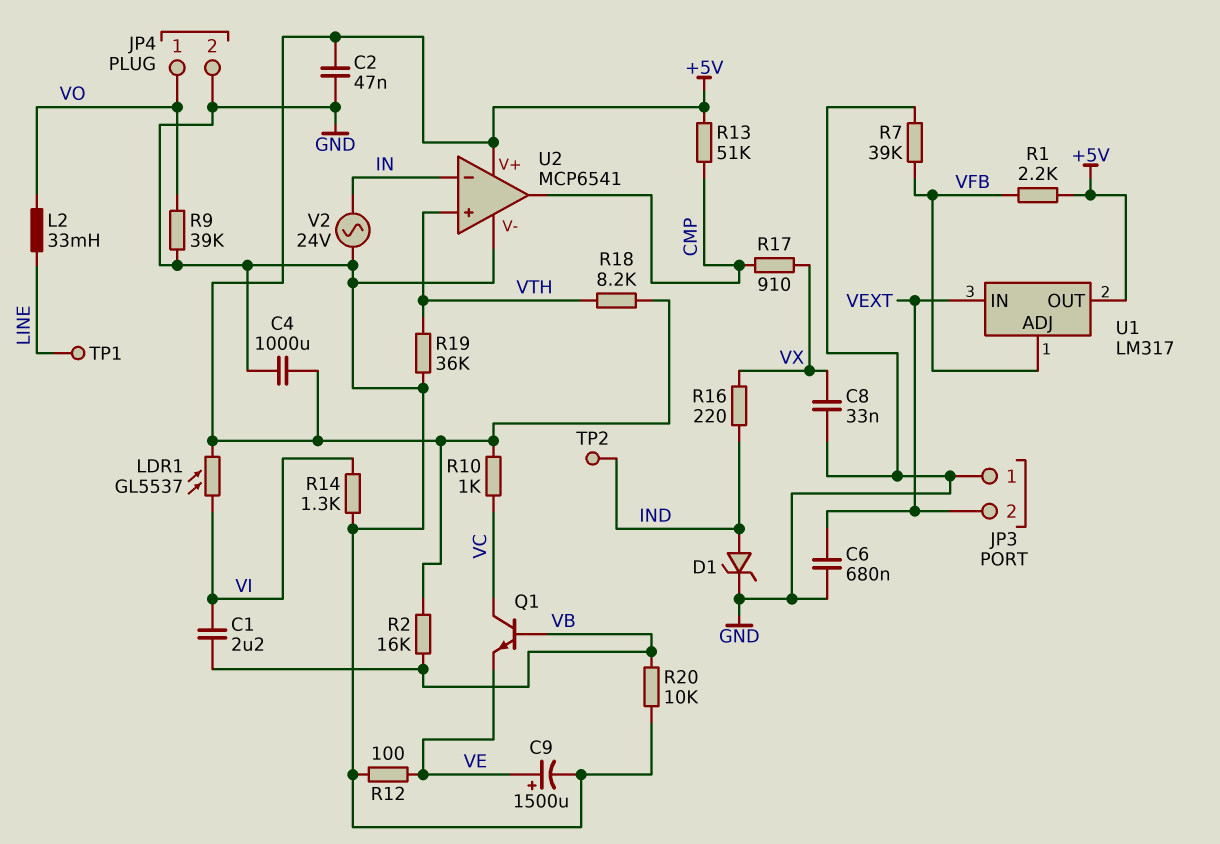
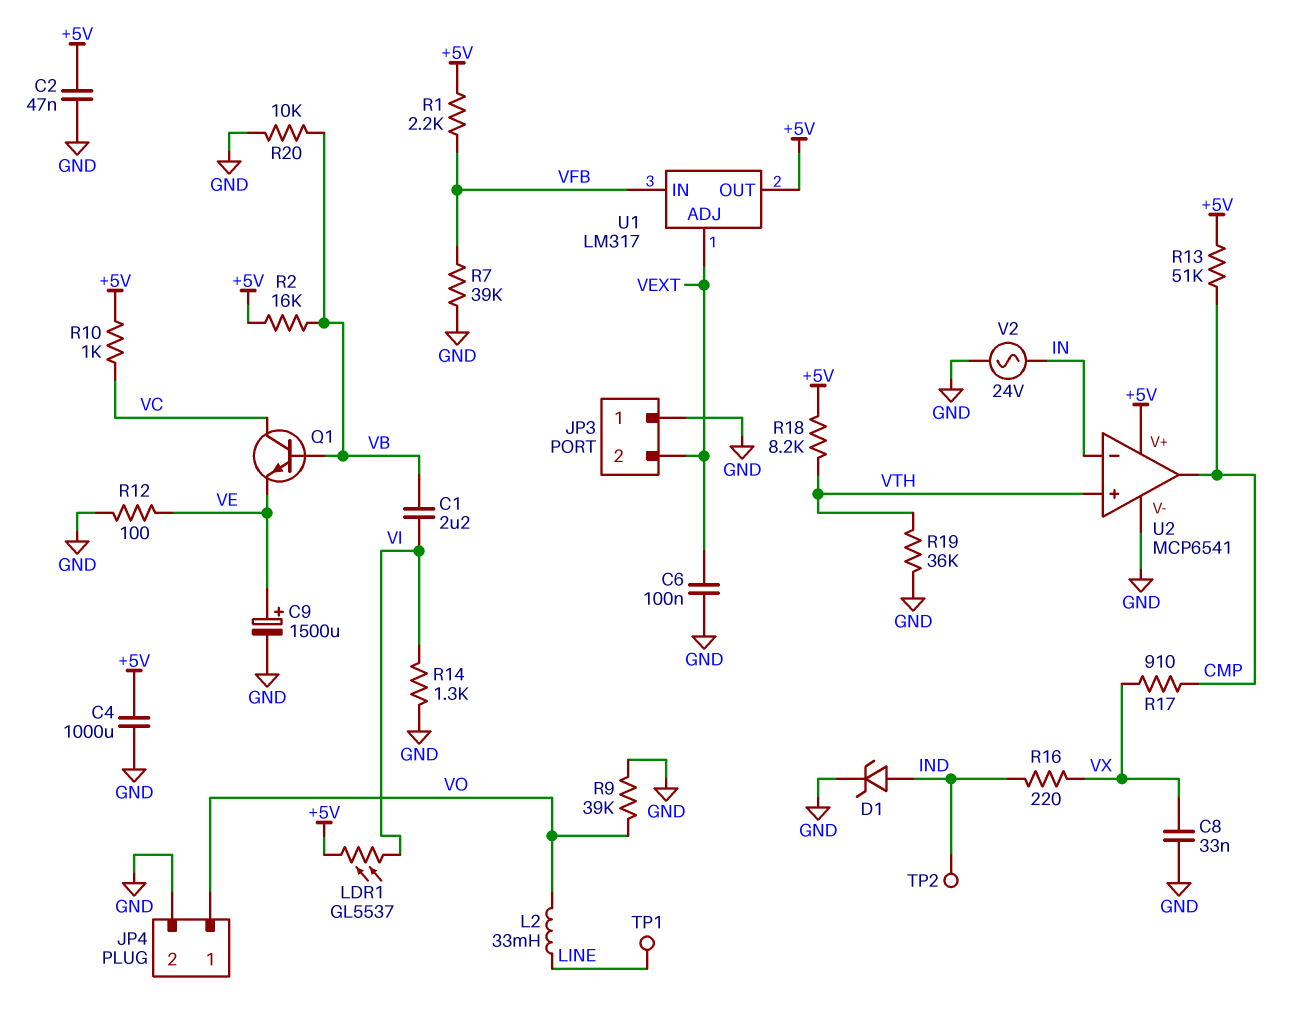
C6: 680nF (GND, VEXT) -> 100nF (GND, VEXT)
U1 pin ADJ: VFB -> VEXT
U1 pin IN: VEXT -> VFB

